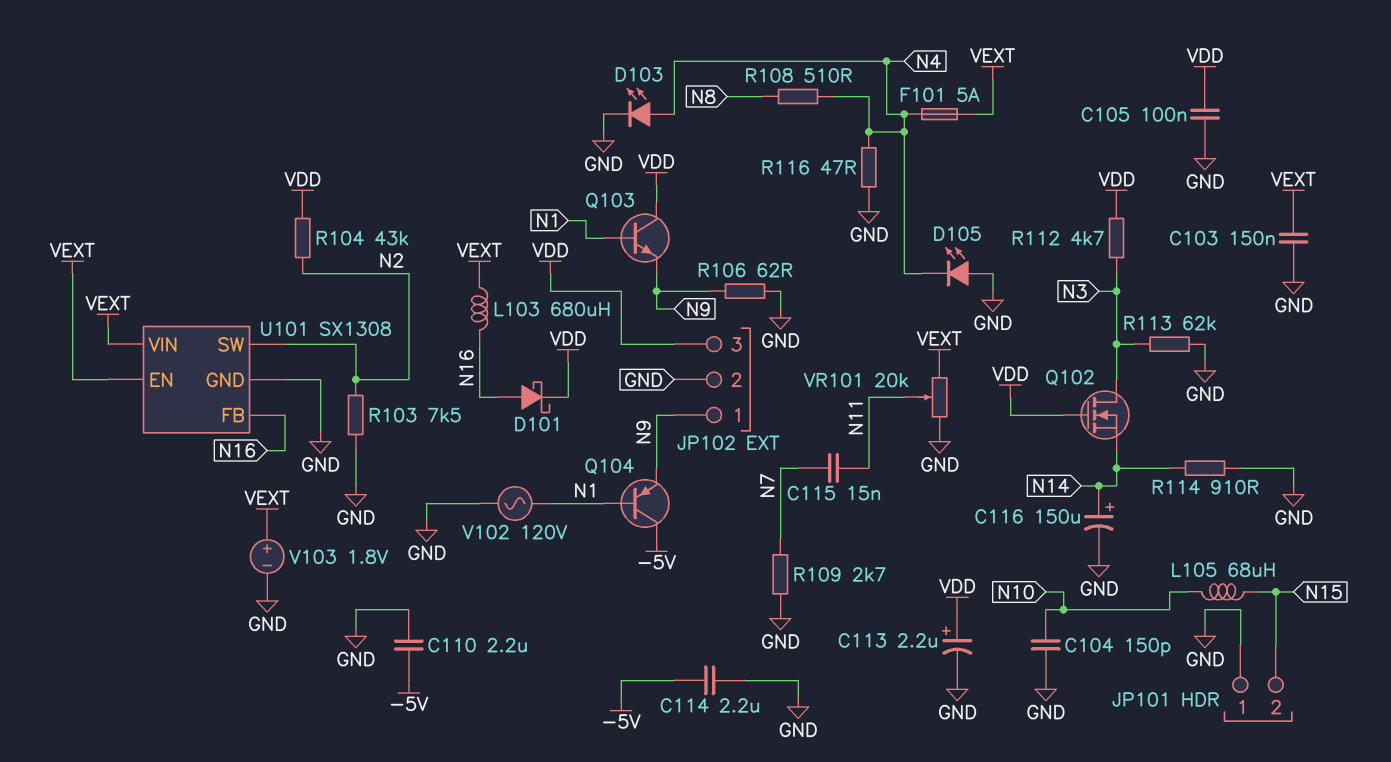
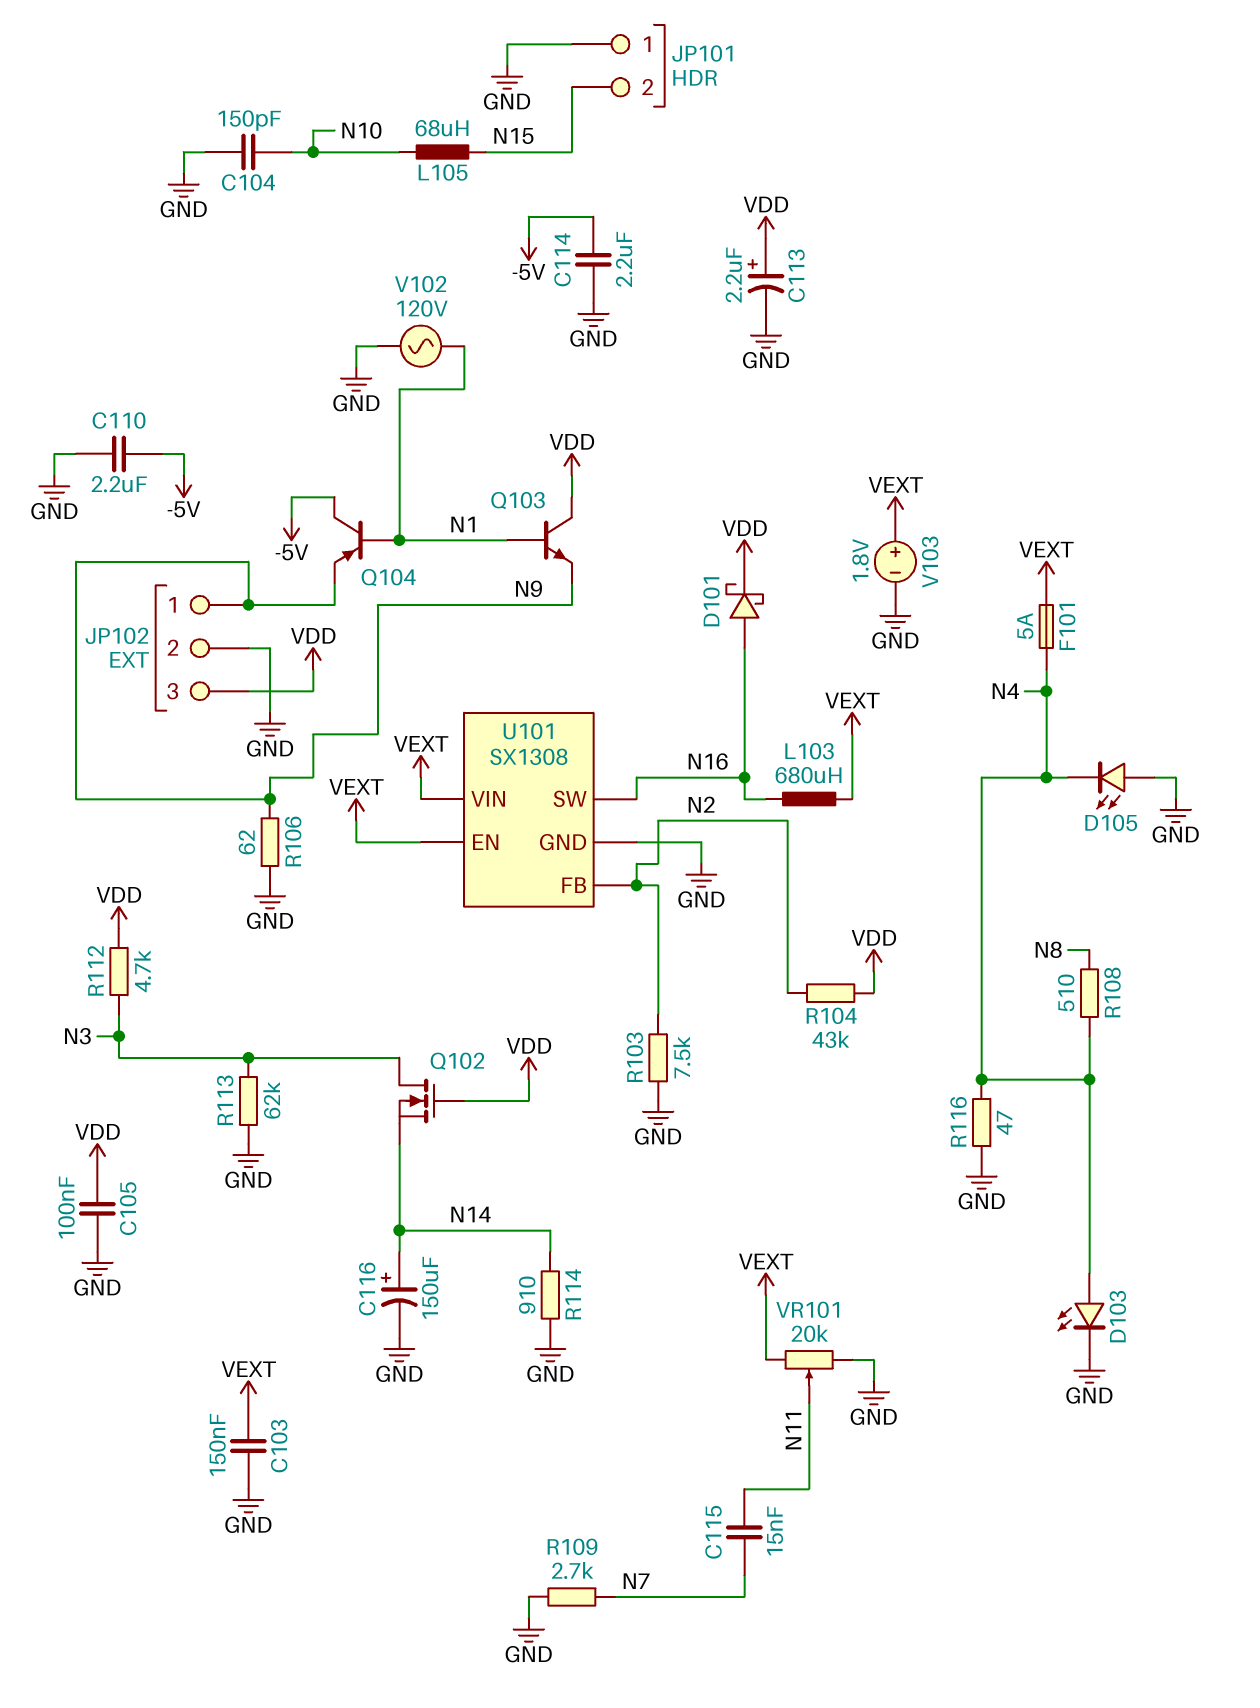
U101 pin FB: N16 -> N2
U101 pin SW: N2 -> N16

